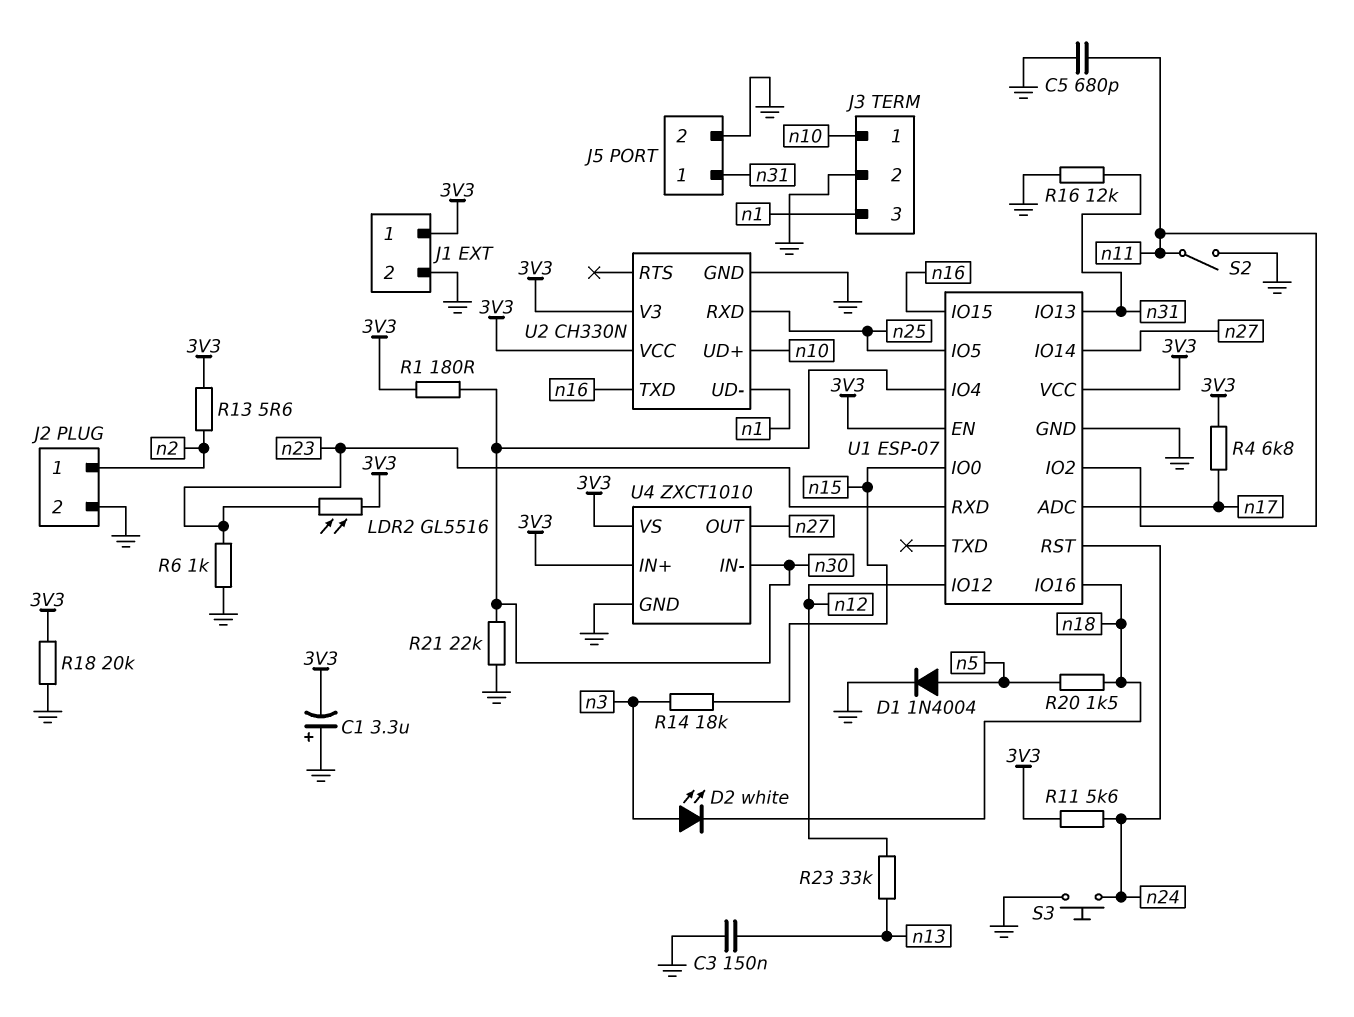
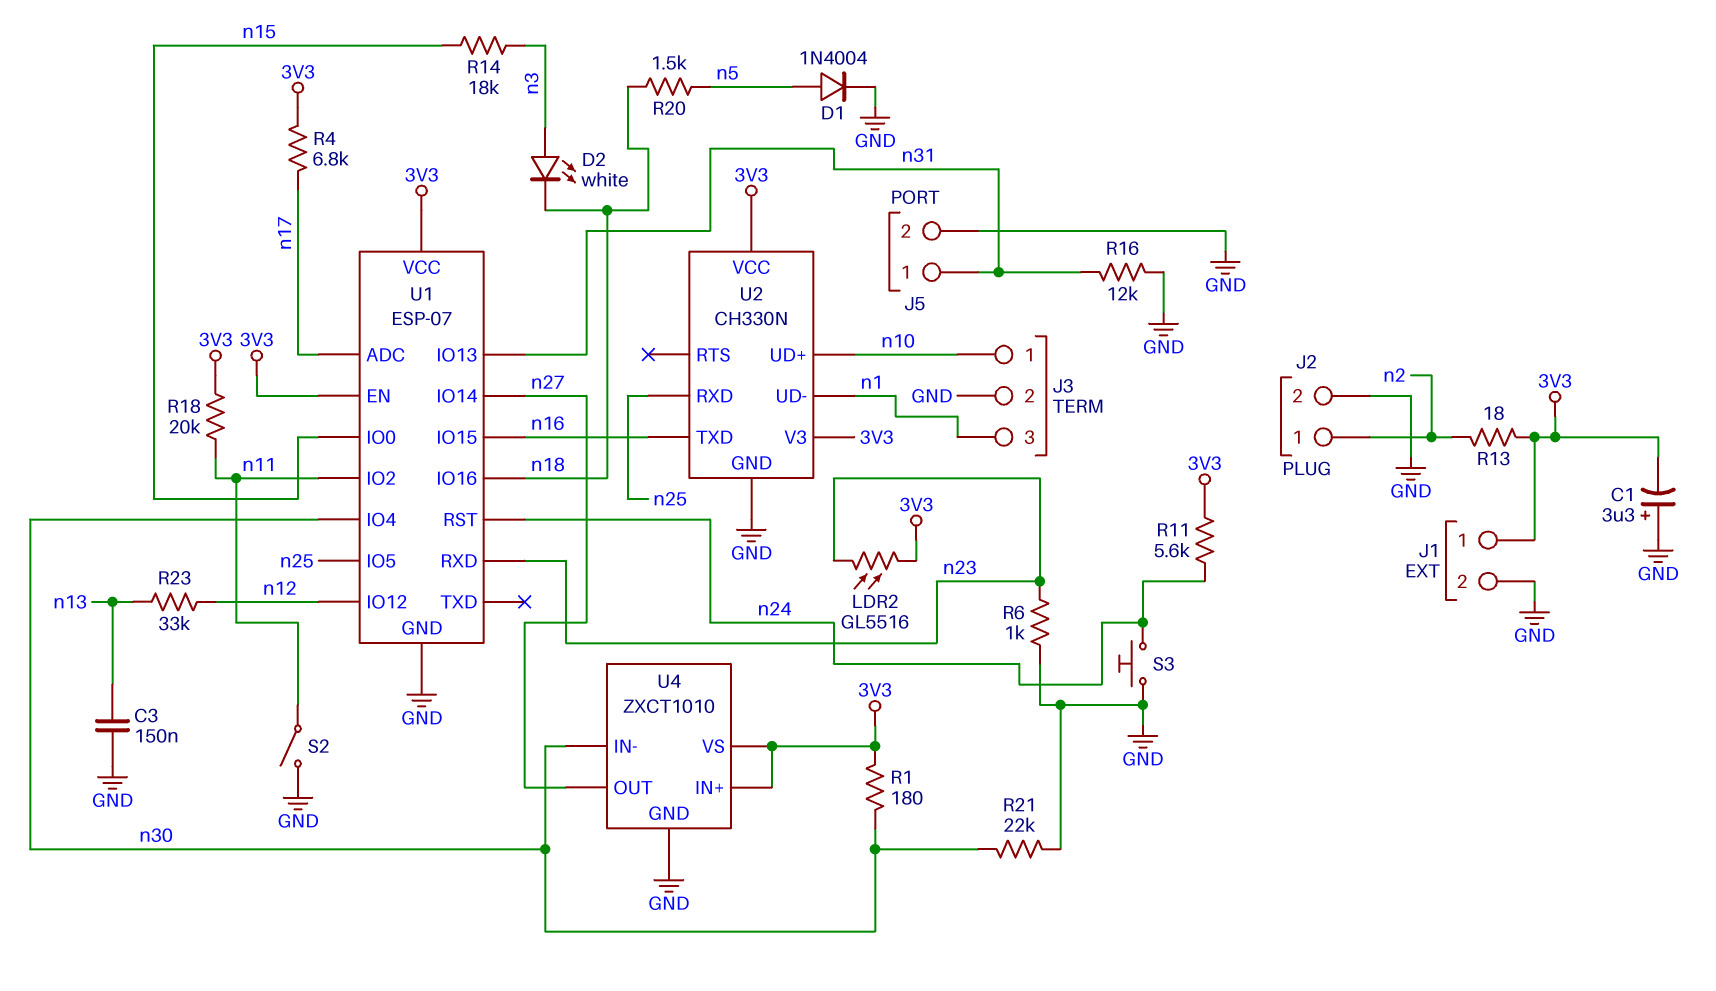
C5: 680pF (GND, n11) -> none
R13: 5.6 (3V3, n2) -> 18 (3V3, n2)
R18: 20k (3V3, GND) -> 20k (3V3, n11)

